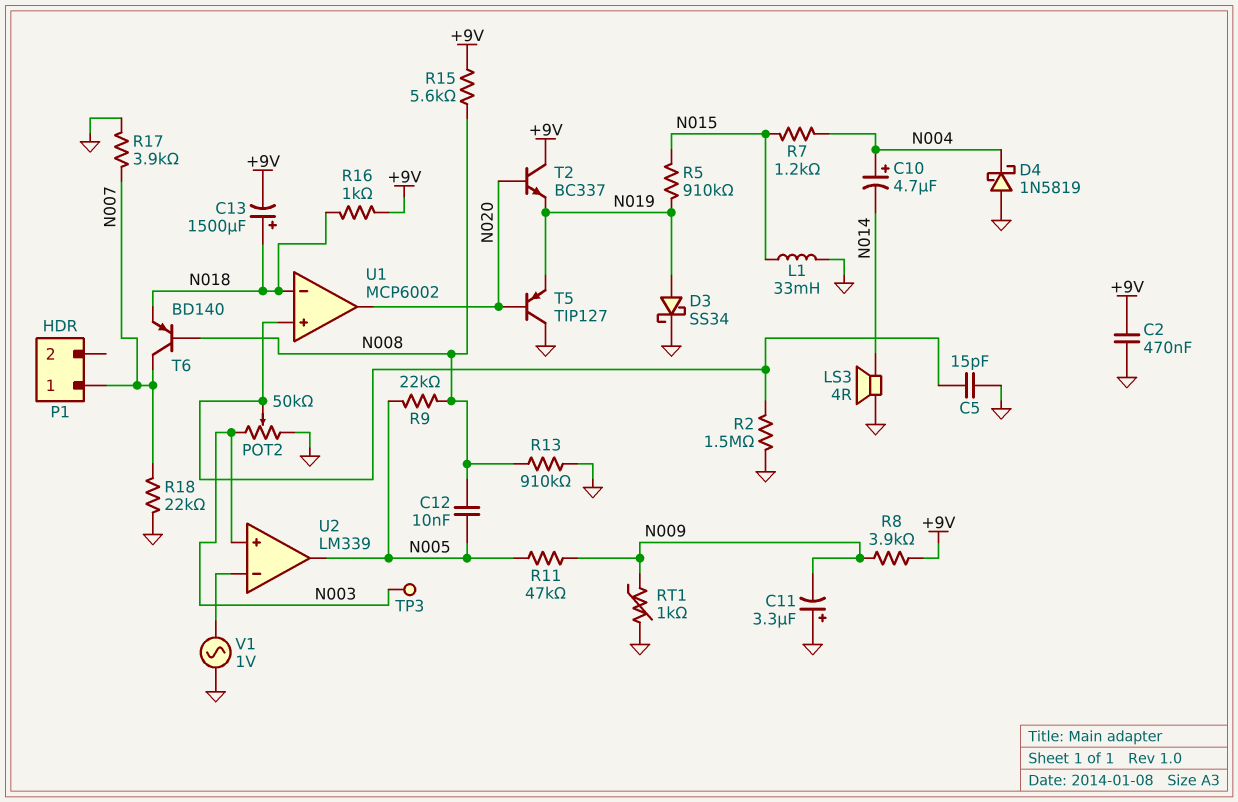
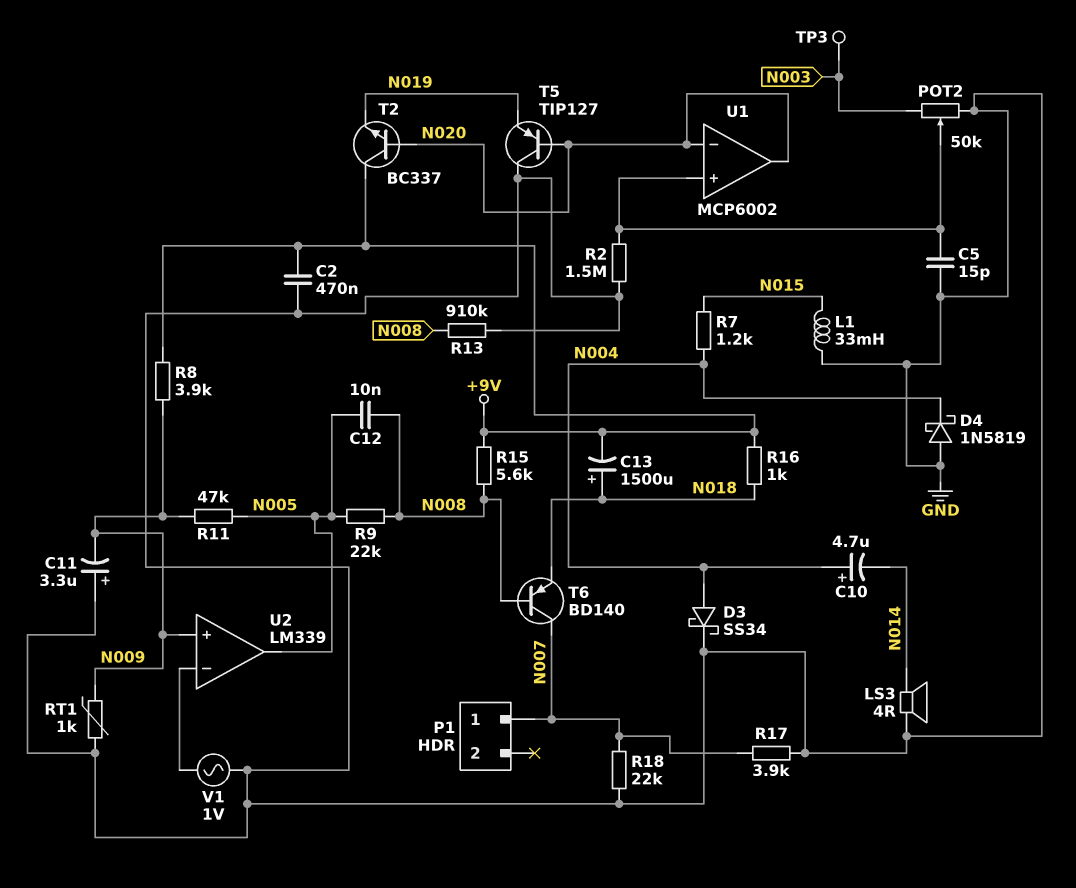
D3: schottky SS34 (A N019, K GND) -> schottky SS34 (A N004, K GND)
R5: 910k (N015, N019) -> none
U1 pin in-: N018 -> N020
U2 pin in+: N003 -> N009

